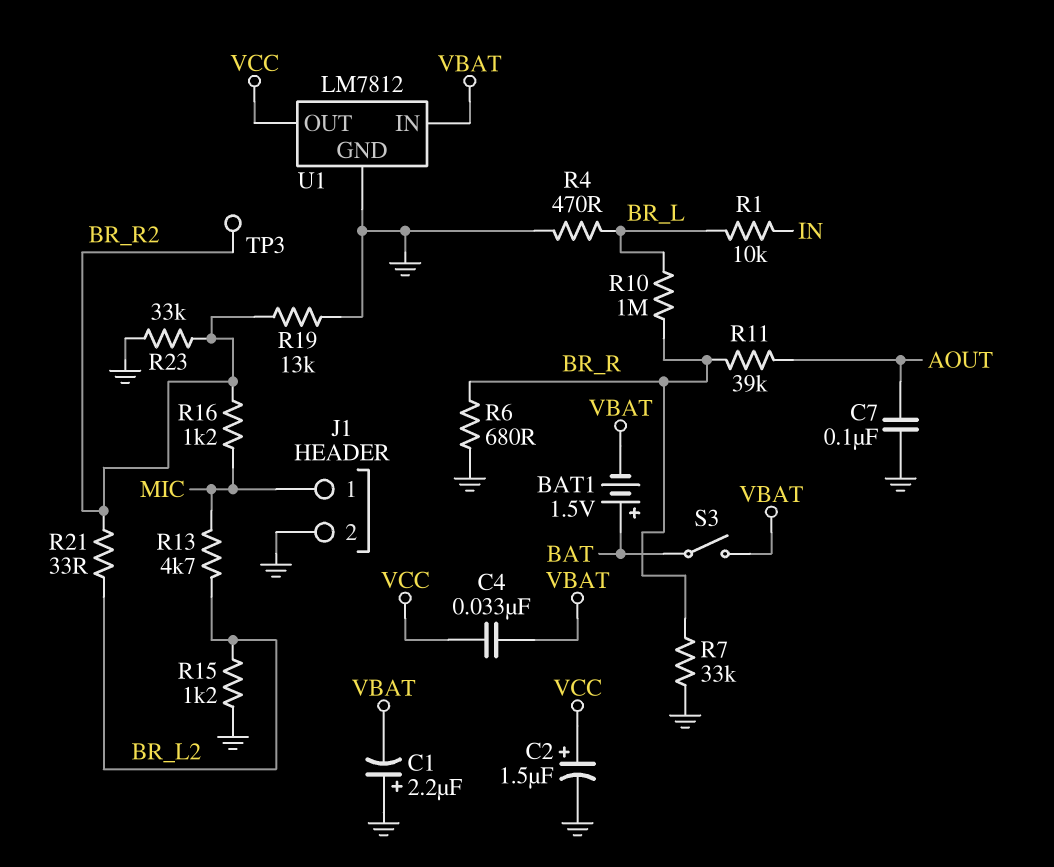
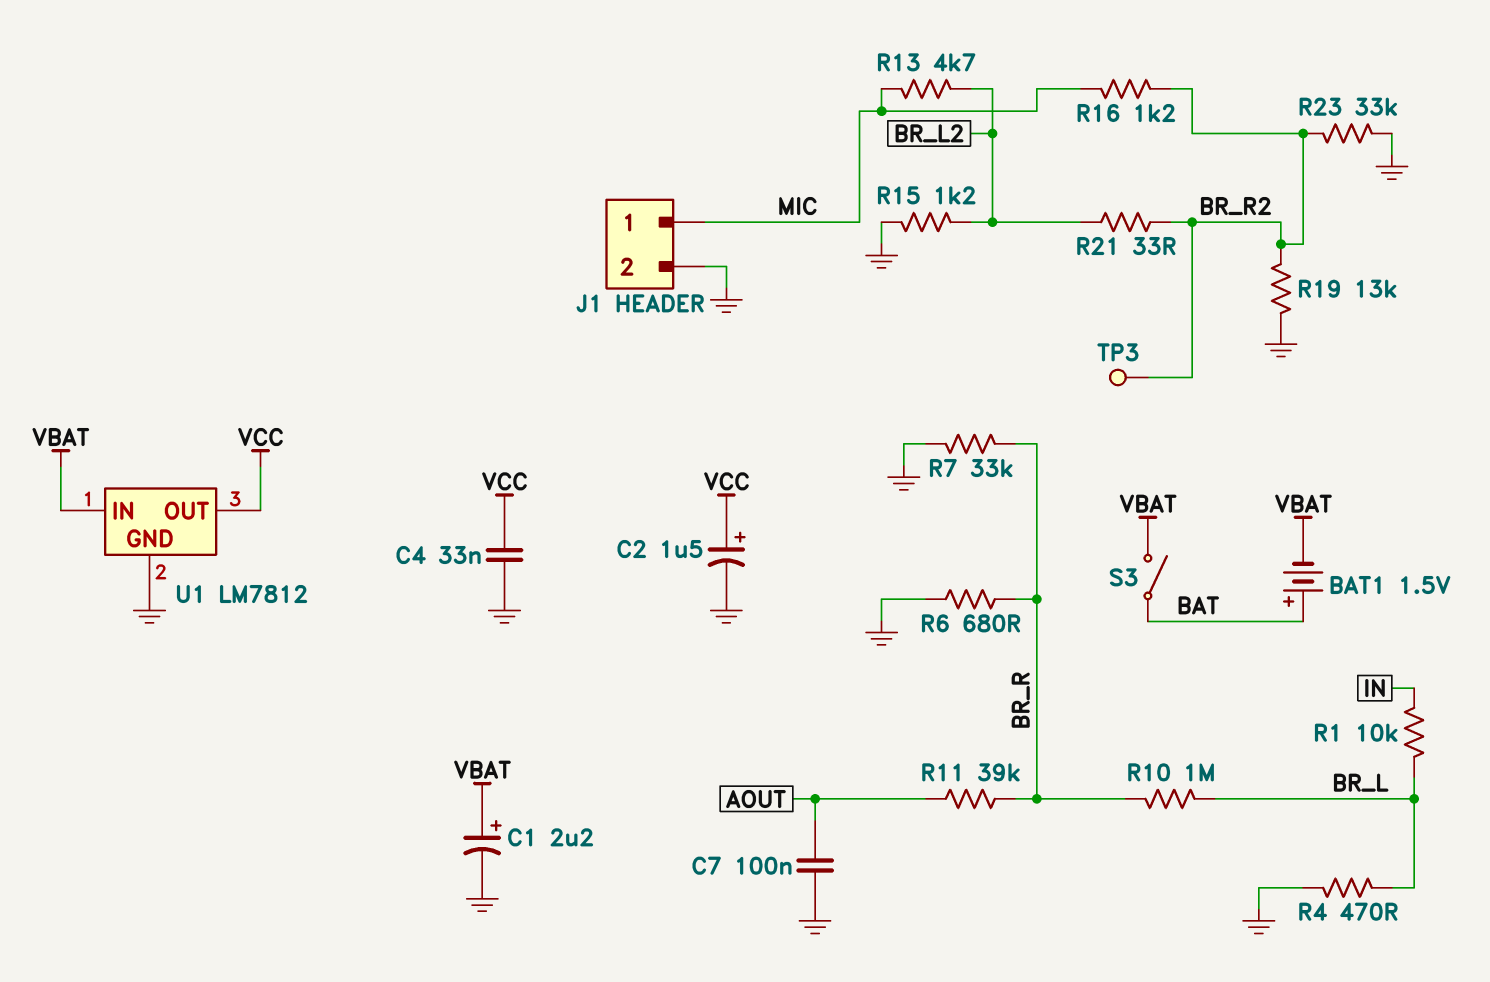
C1: 2.2uF (plus GND, minus VBAT) -> 2.2uF (plus VBAT, minus GND)
C4: 33nF (VBAT, VCC) -> 33nF (GND, VCC)

